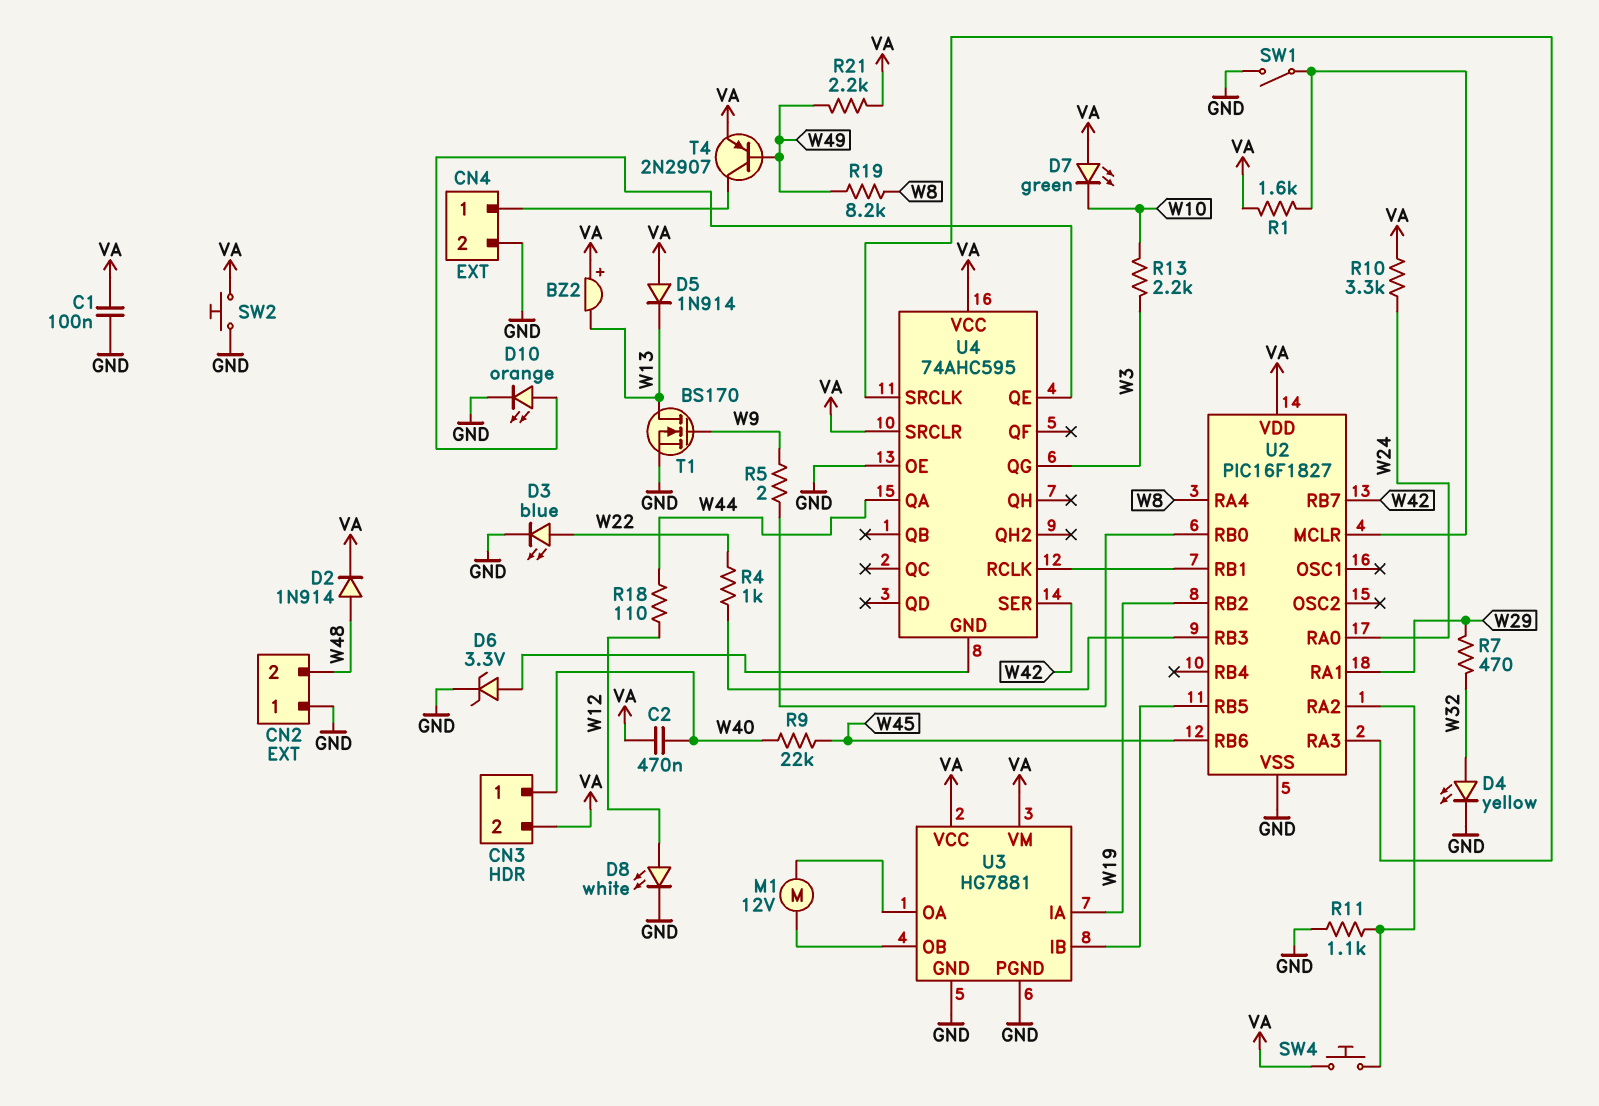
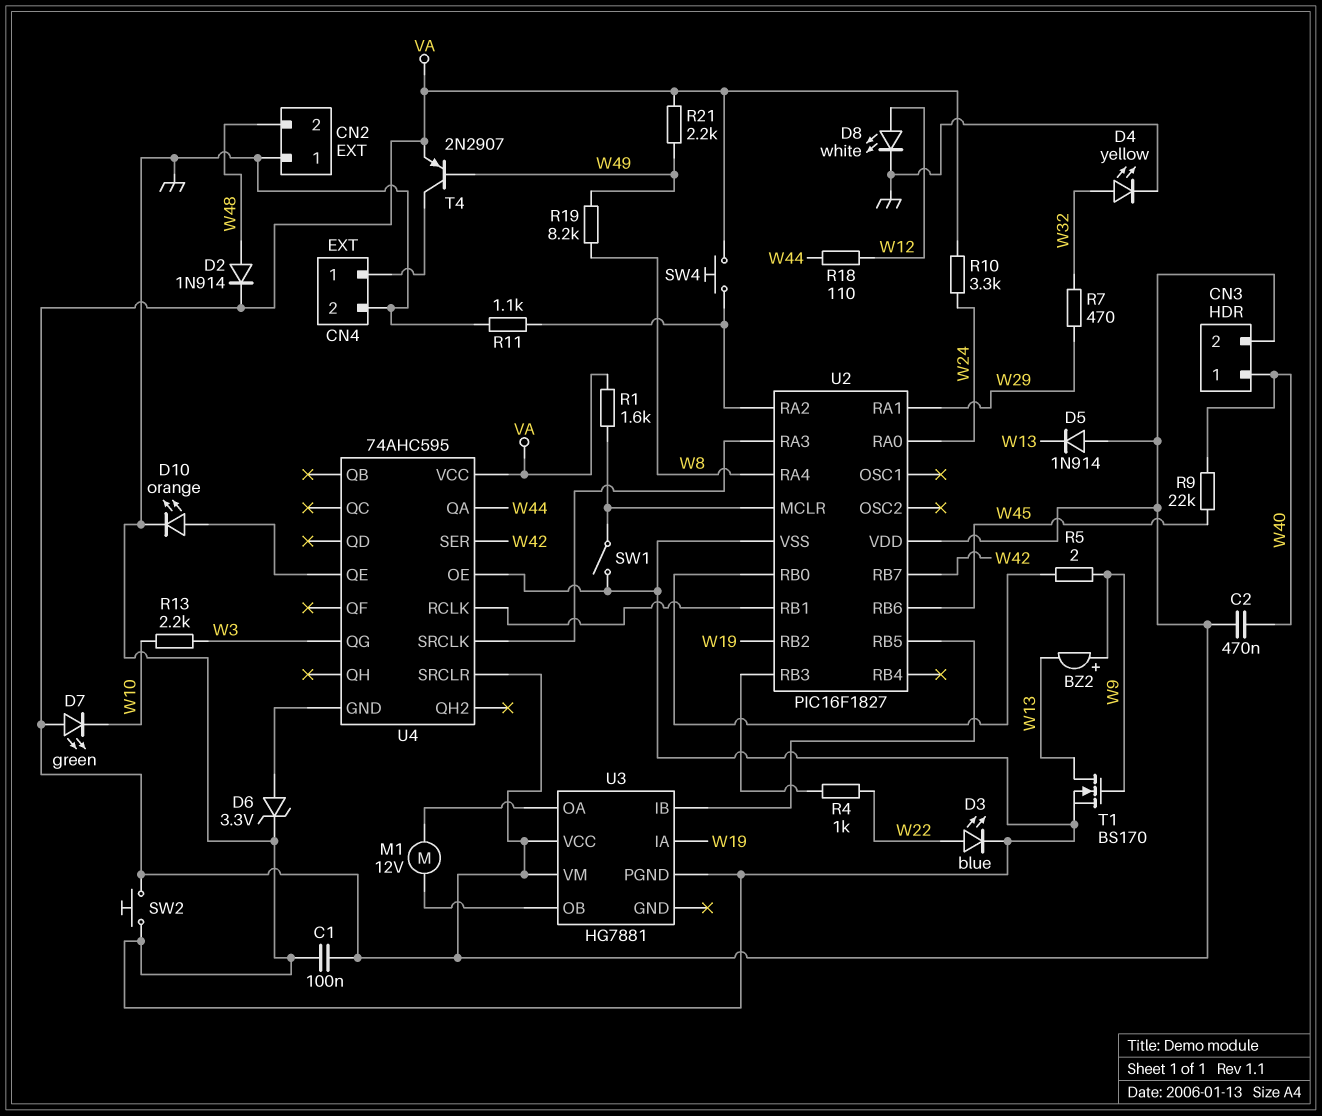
BZ2: buzzer (plus VA, minus W13) -> buzzer (plus W9, minus W13)
U3 pin GND: GND -> none

